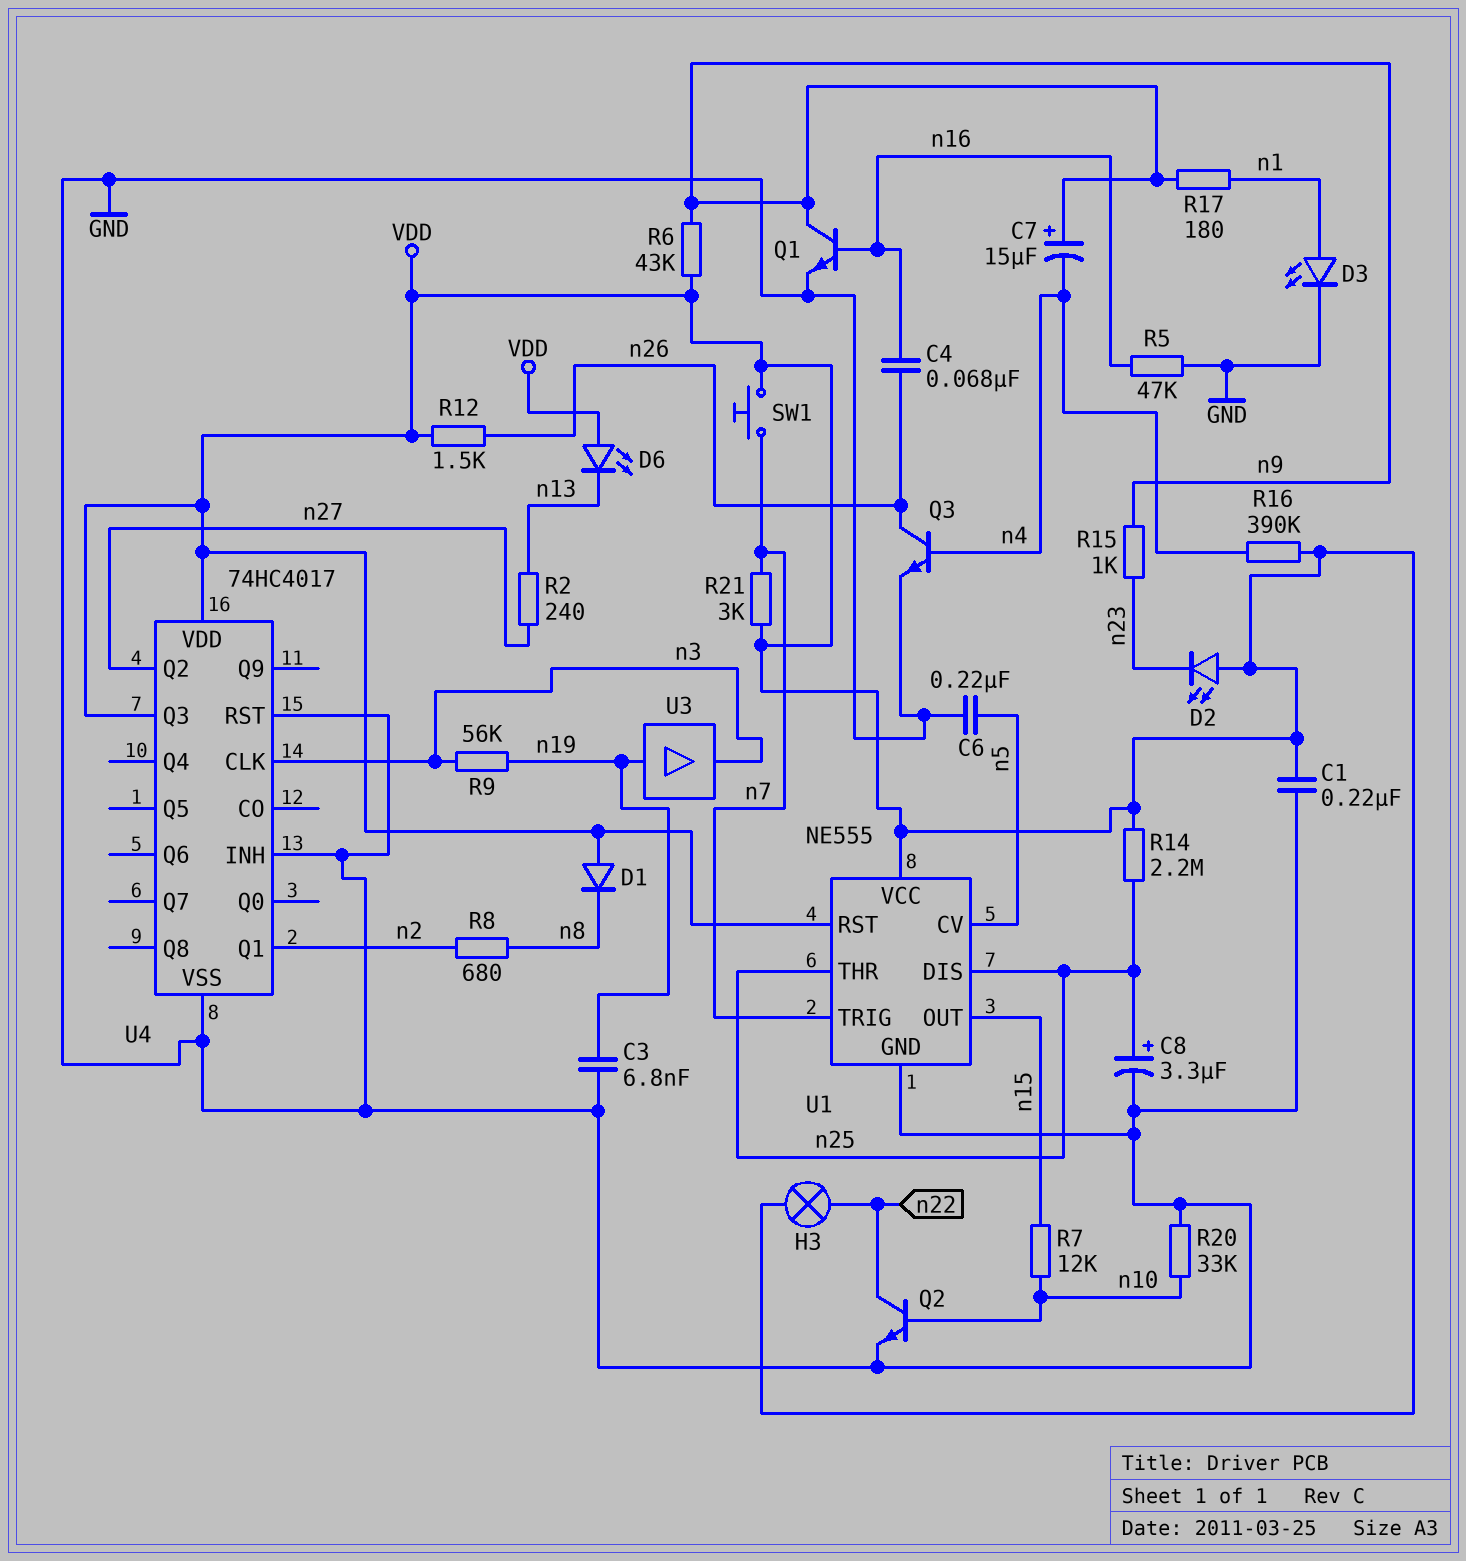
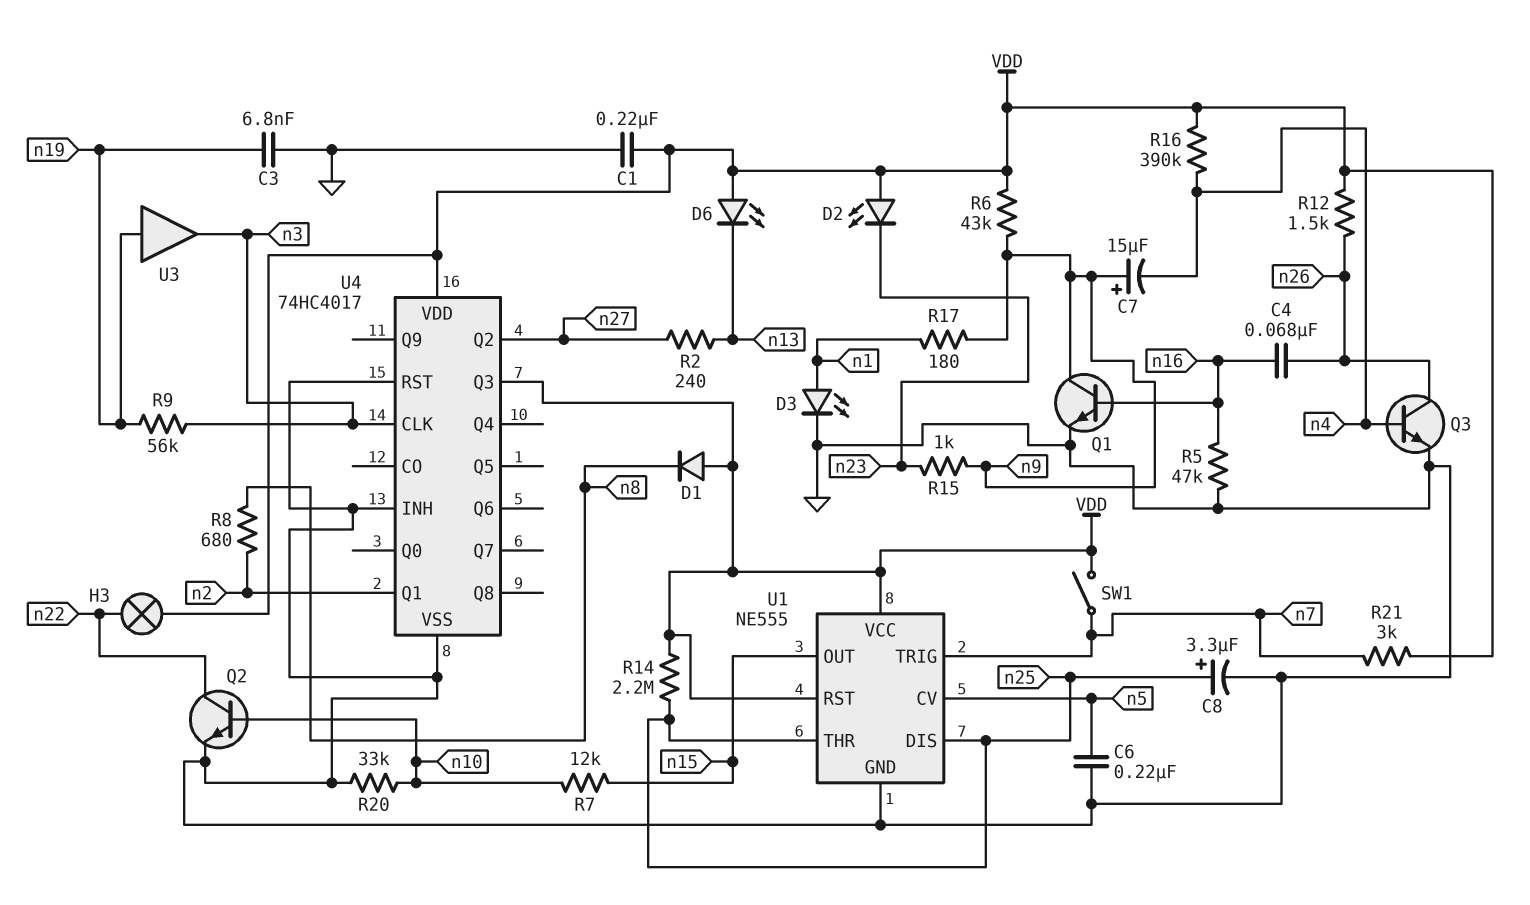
SW1: button (VDD, n7) -> switch (VDD, n7)

